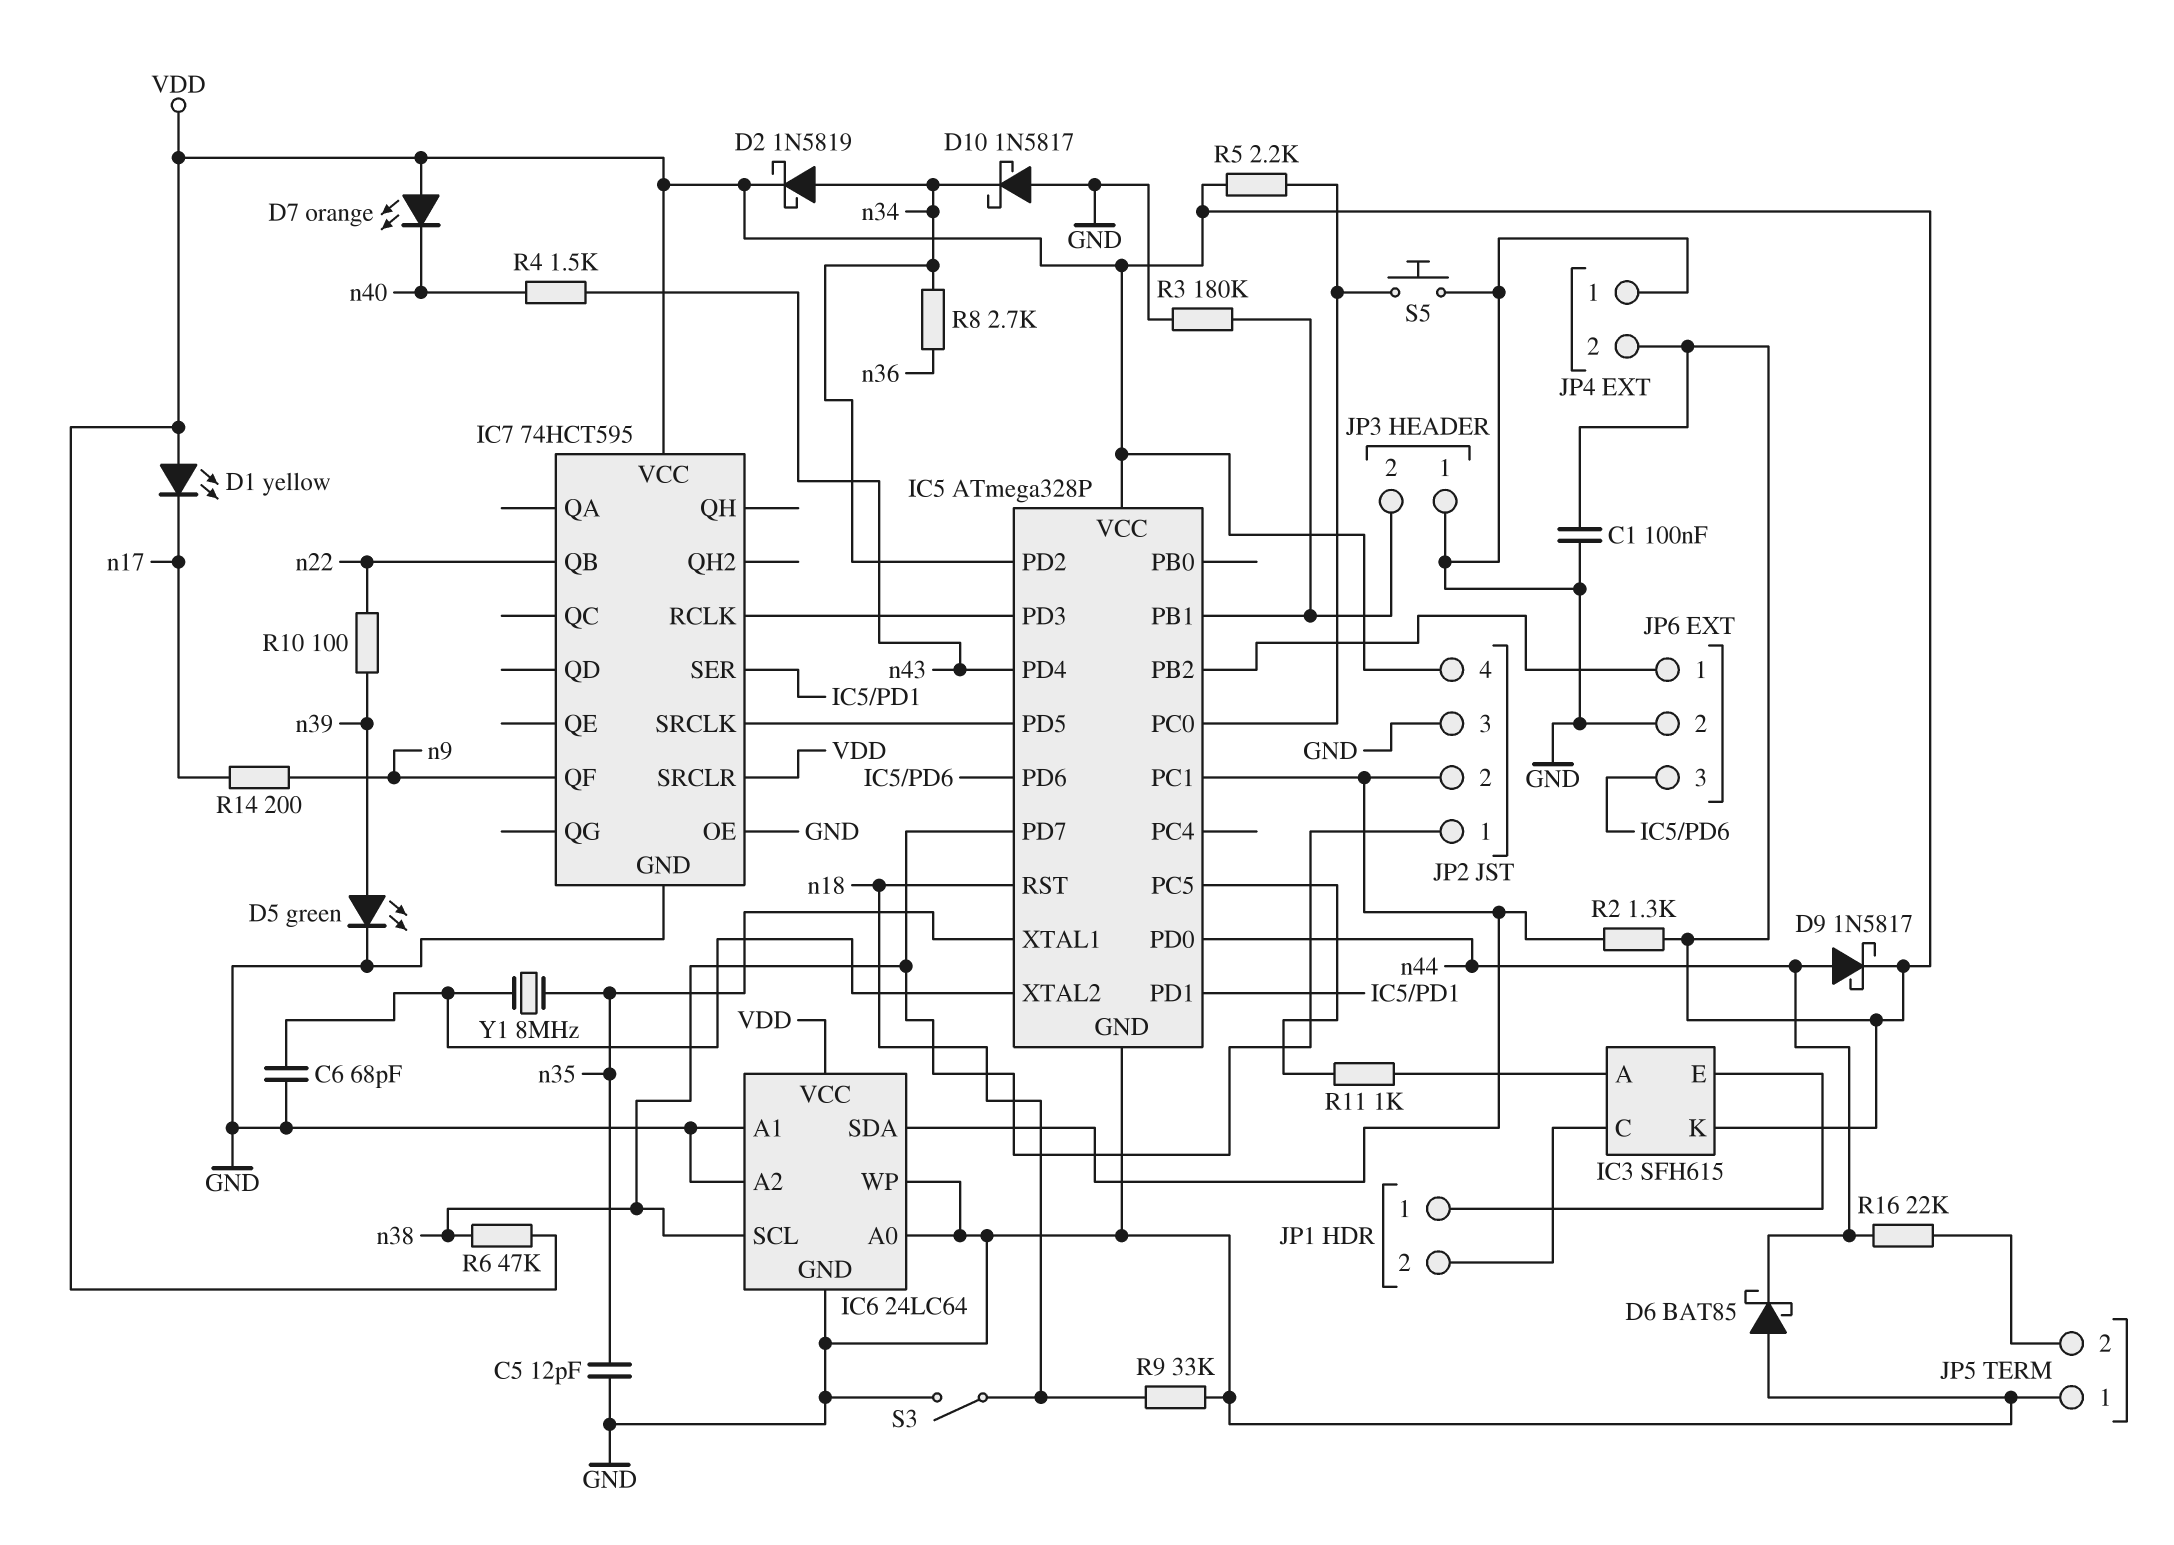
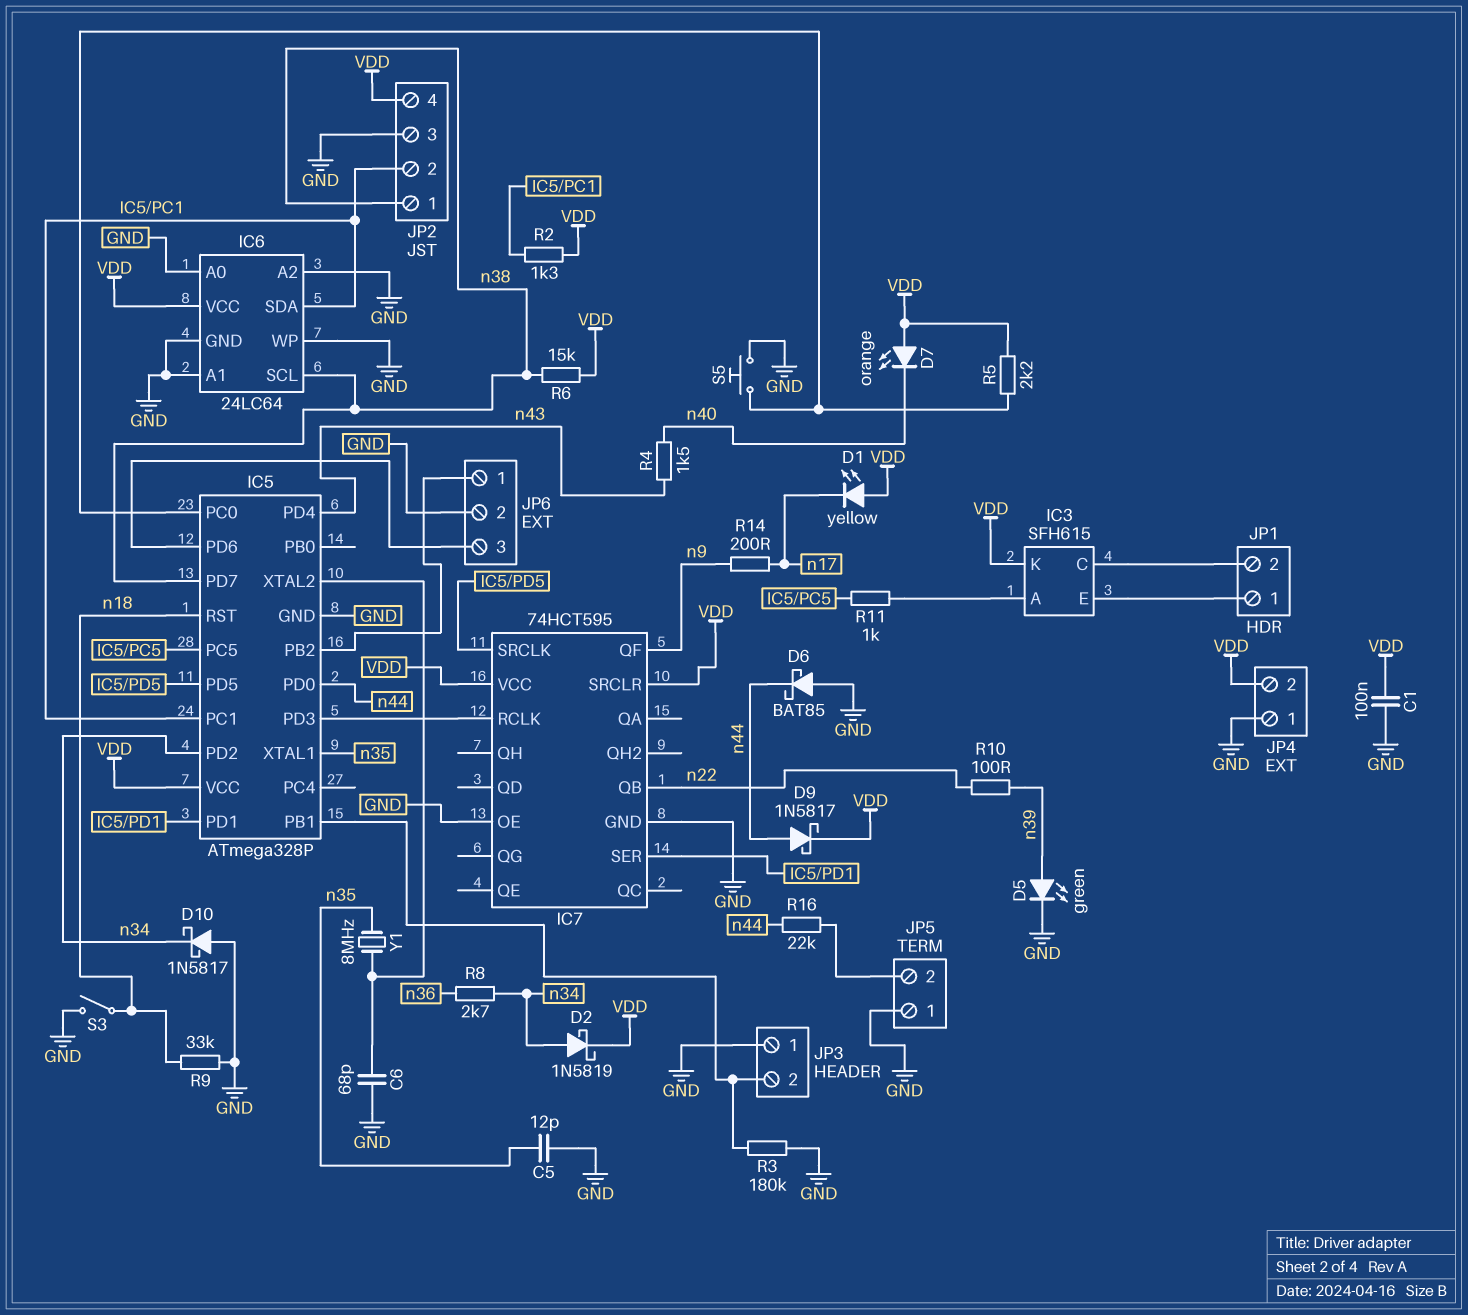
R6: 47k (VDD, n38) -> 15k (VDD, n38)

